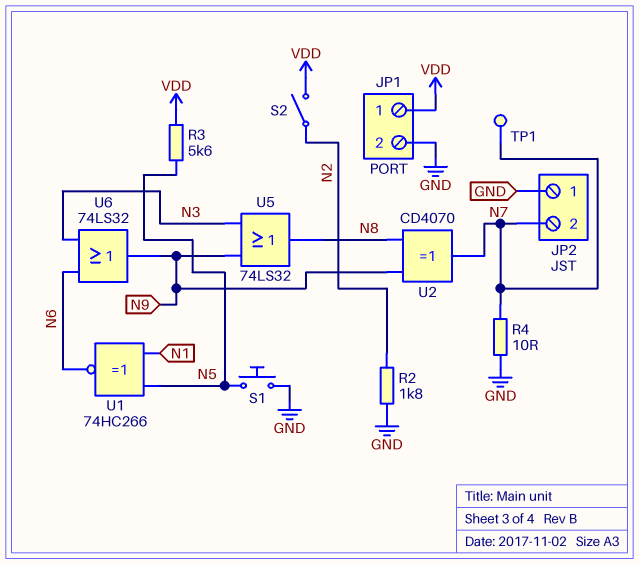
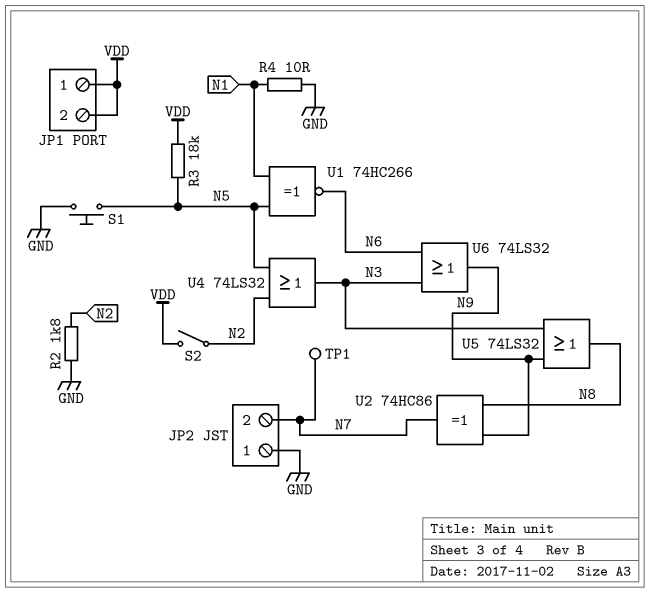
JP1 pin 2: GND -> VDD
R3: 5.6k (N5, VDD) -> 18k (N5, VDD)
R4: 10 (GND, N7) -> 10 (GND, N1)
U2: XOR CD4070 (in N8, in N9, out N7) -> XOR 74HC86 (in N8, in N9, out N7)
U4: none -> OR 74LS32 (in N2, in N5, out N3)

